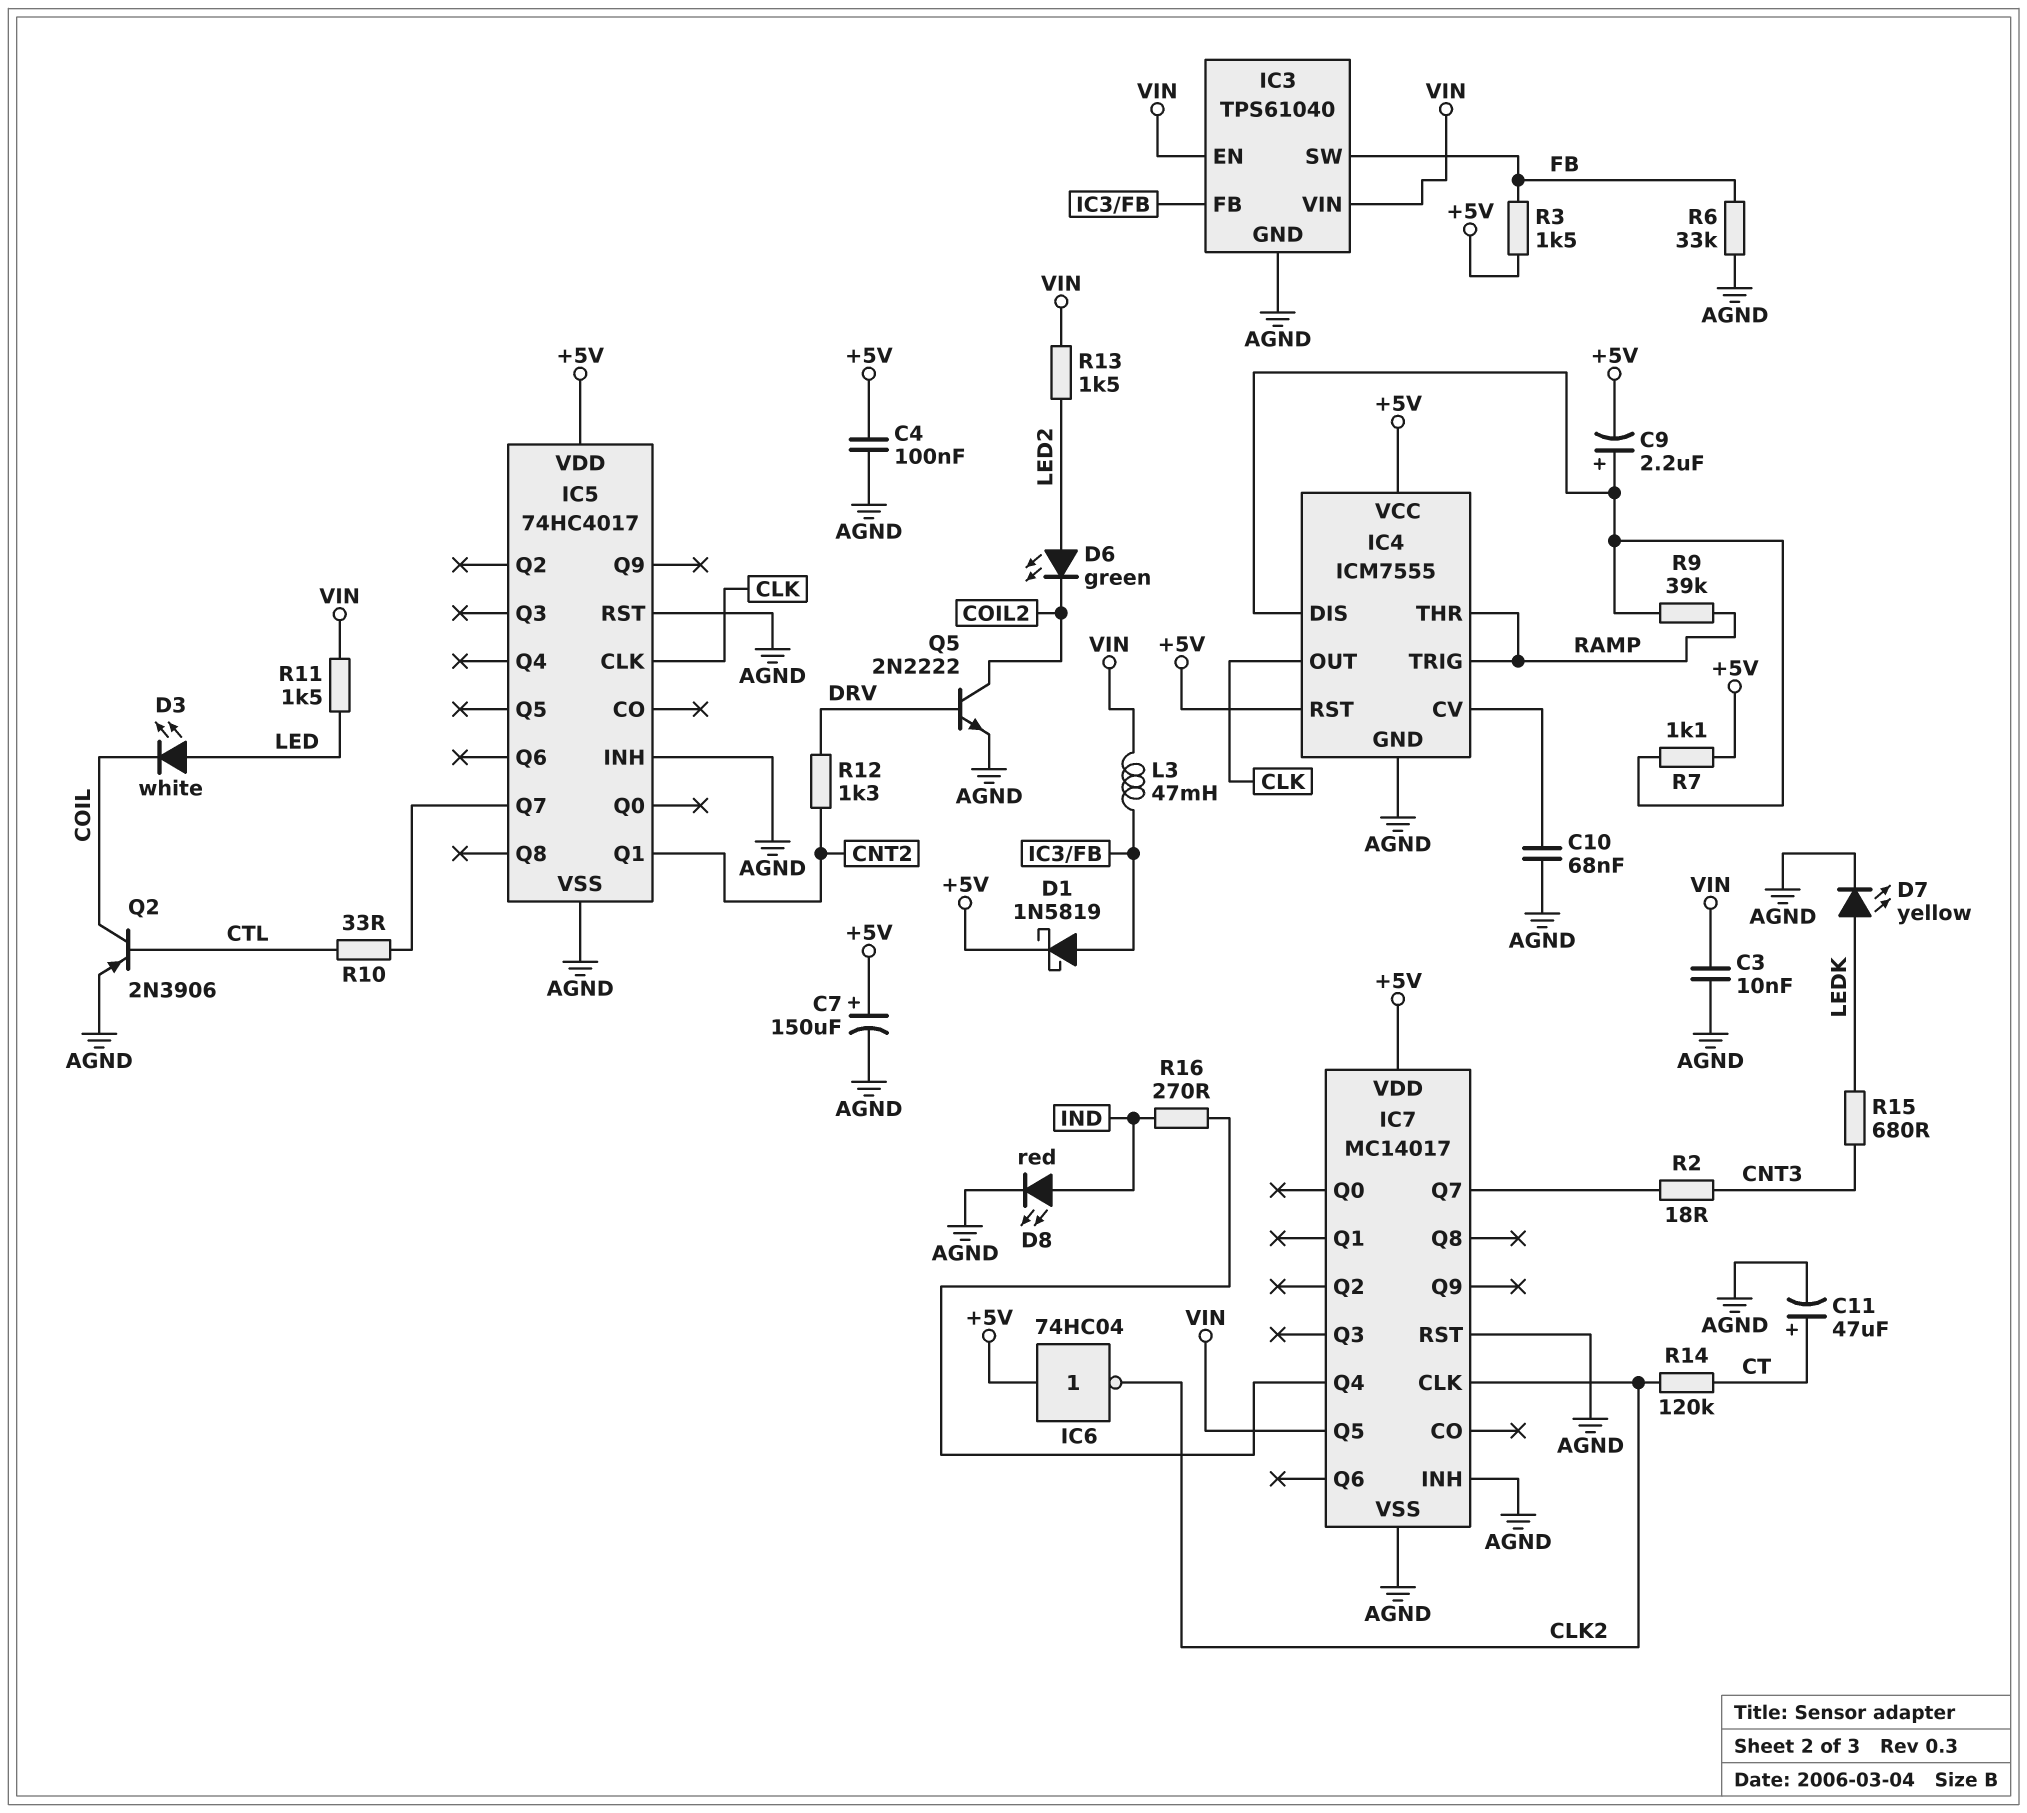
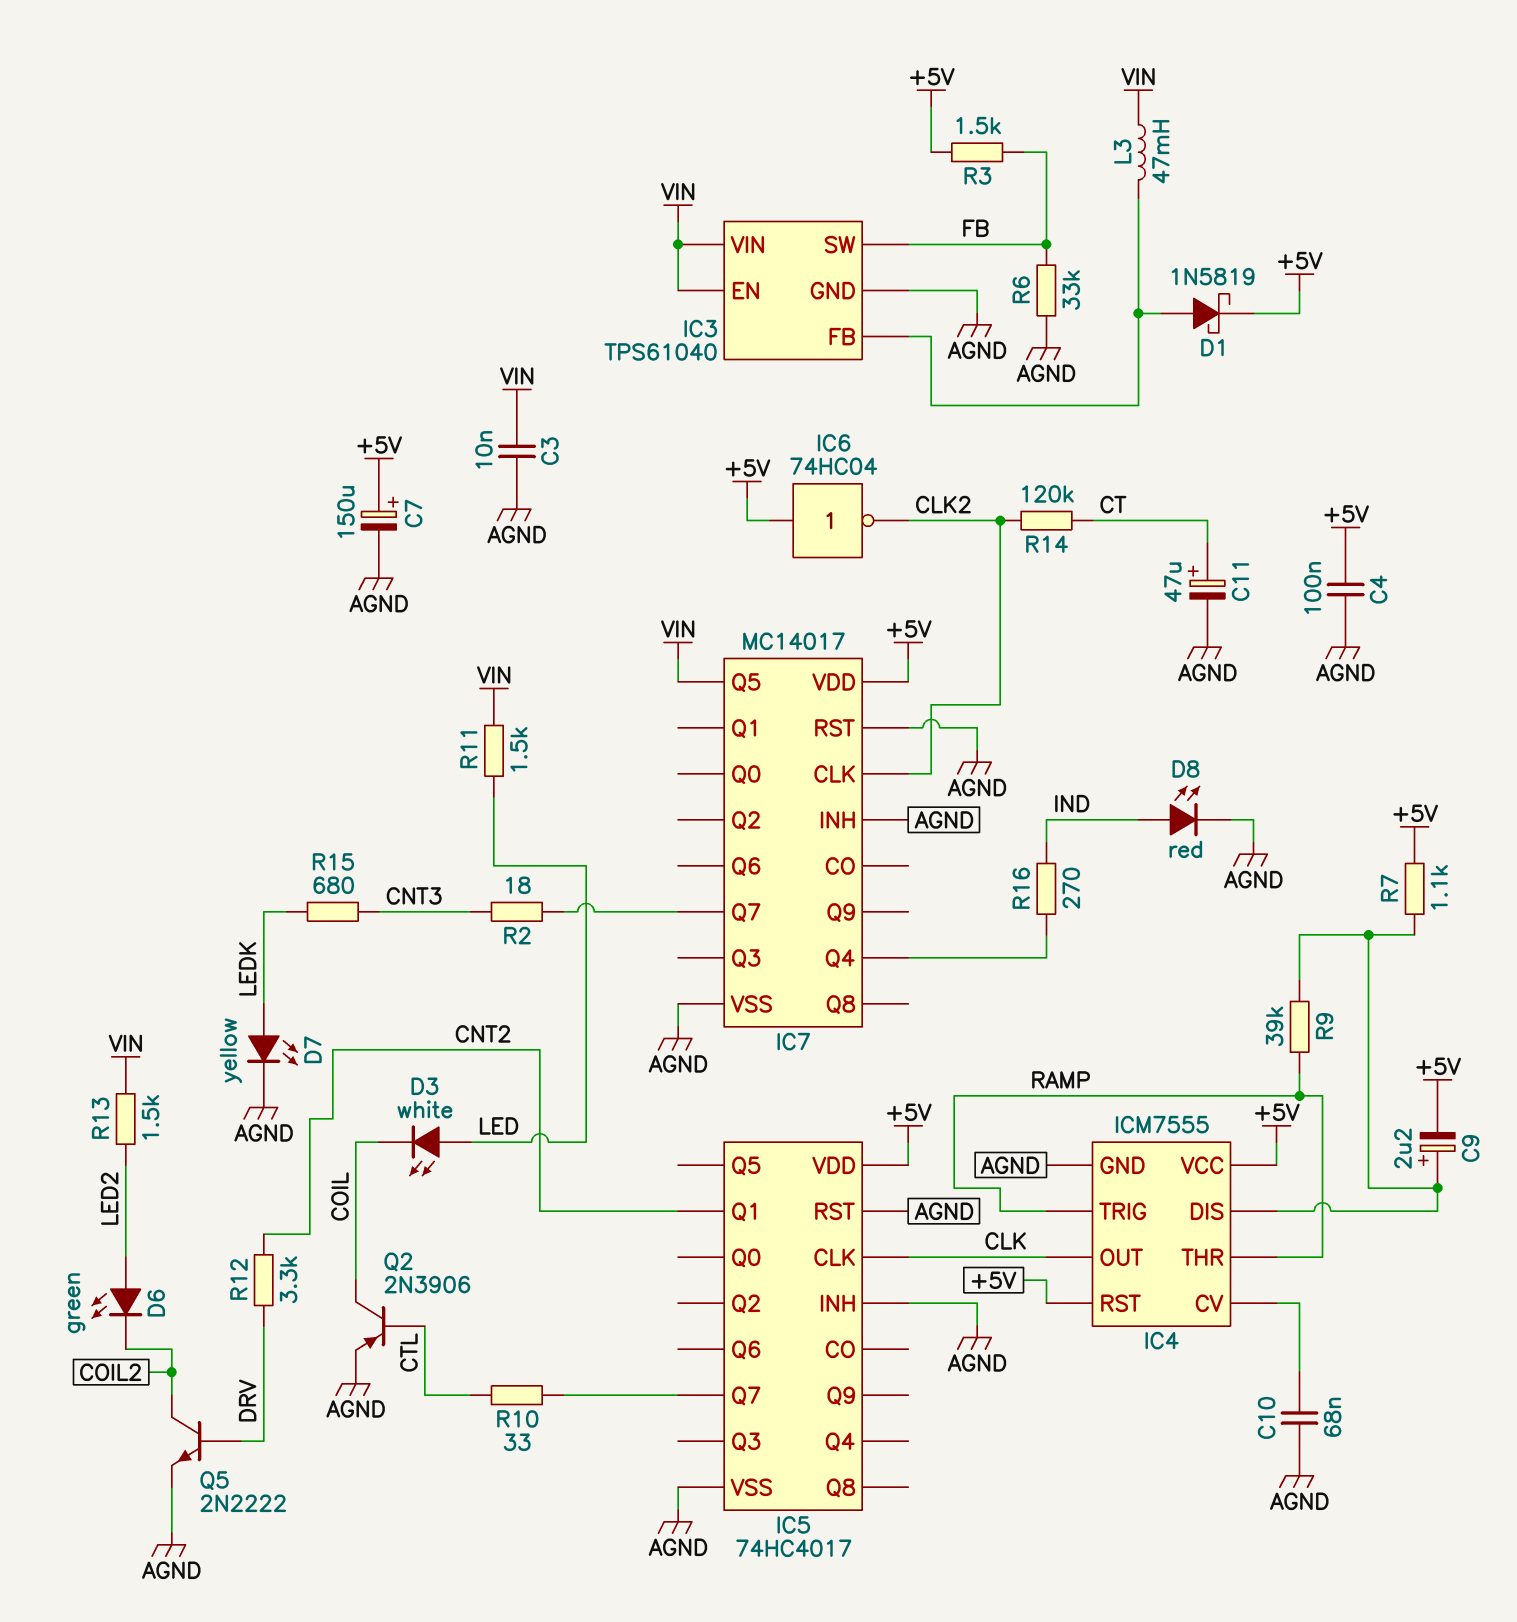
R12: 1.3k (CNT2, DRV) -> 3.3k (CNT2, DRV)

